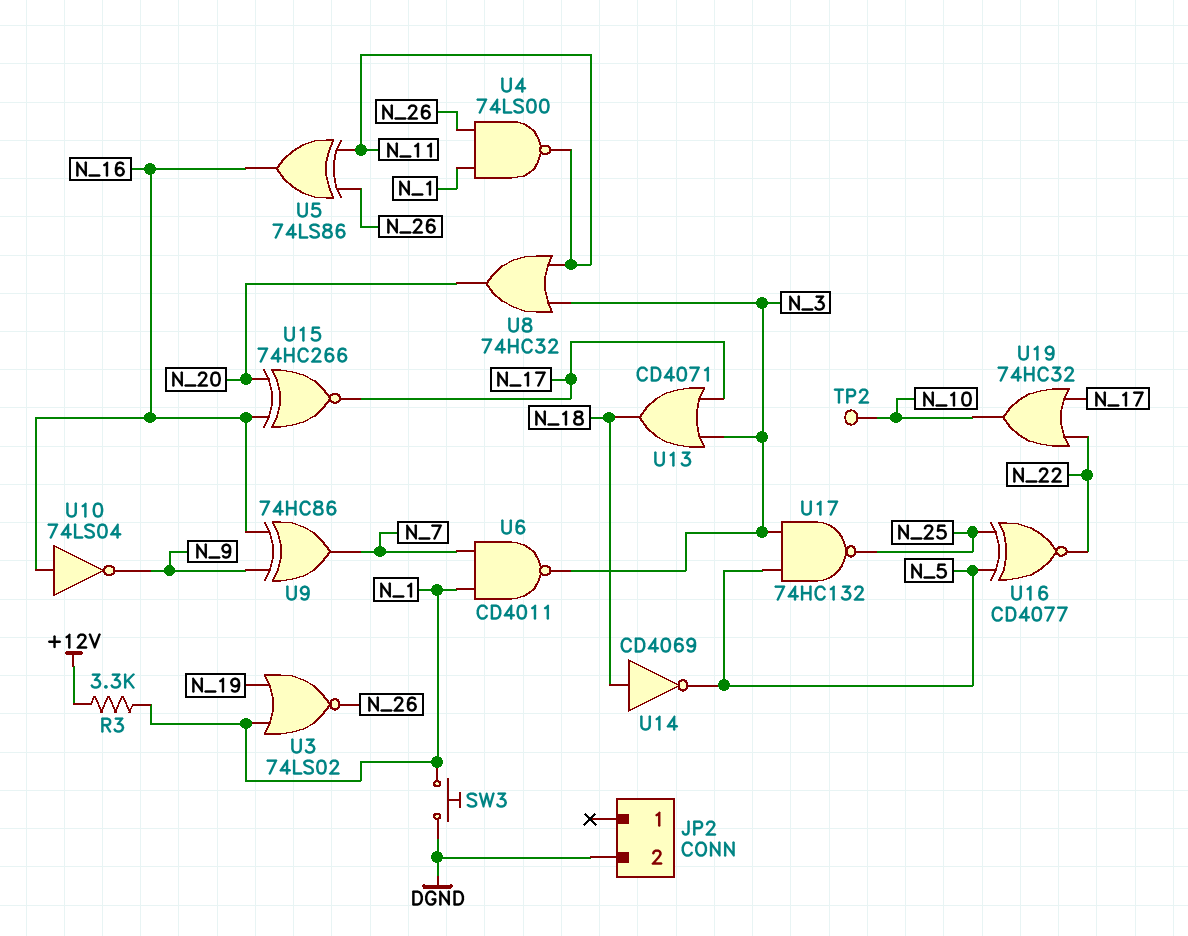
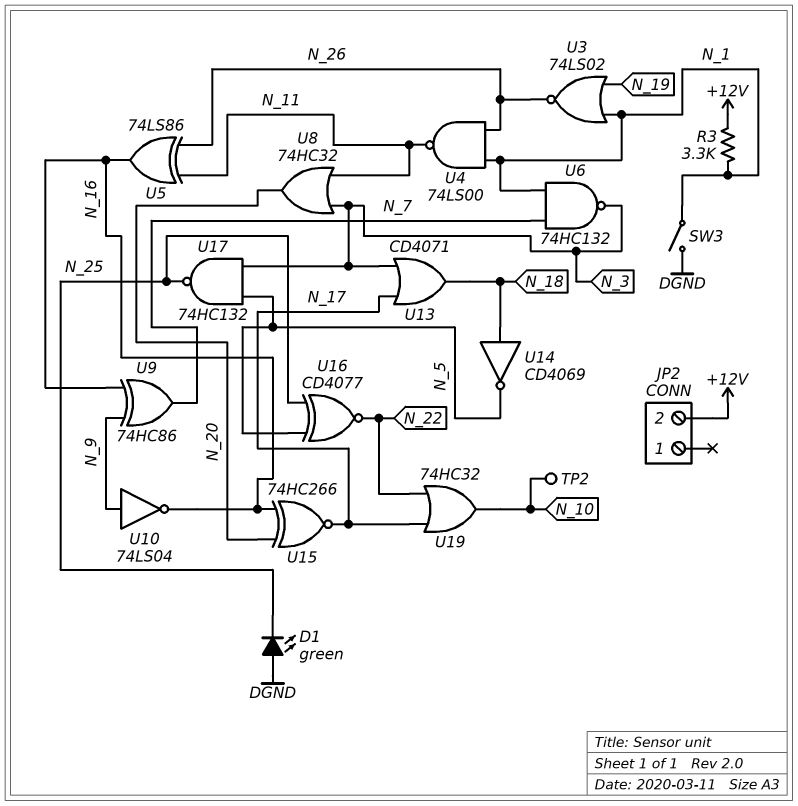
D1: none -> LED green (A DGND, K N_25)
JP2 pin 2: DGND -> +12V
SW3: button (DGND, N_1) -> switch (DGND, N_1)
U6: NAND CD4011 (in N_1, in N_7, out N_3) -> NAND 74HC132 (in N_1, in N_7, out N_3)
U10: NOT 74LS04 (in N_16, out N_9) -> NOT 74LS04 (in N_9, out N_16)

